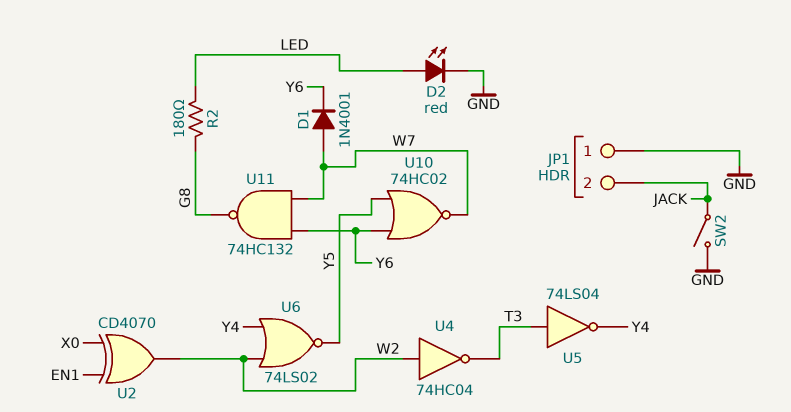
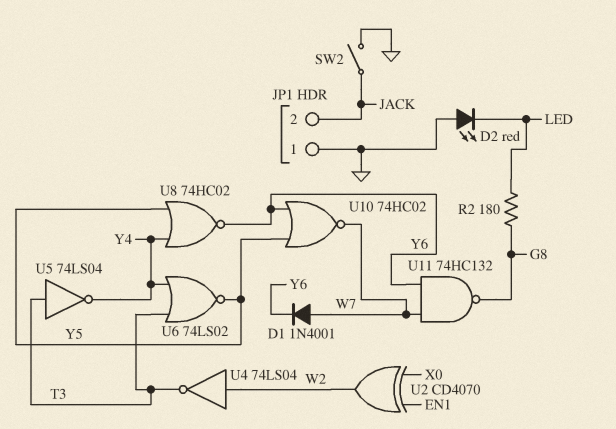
D2: LED red (A LED, K GND) -> LED red (A GND, K LED)
U4: NOT 74HC04 (in W2, out T3) -> NOT 74LS04 (in W2, out T3)
U6: NOR 74LS02 (in W2, in Y4, out Y5) -> NOR 74LS02 (in T3, in Y4, out Y5)
U8: none -> NOR 74HC02 (in Y4, in Y5, out Y6)

